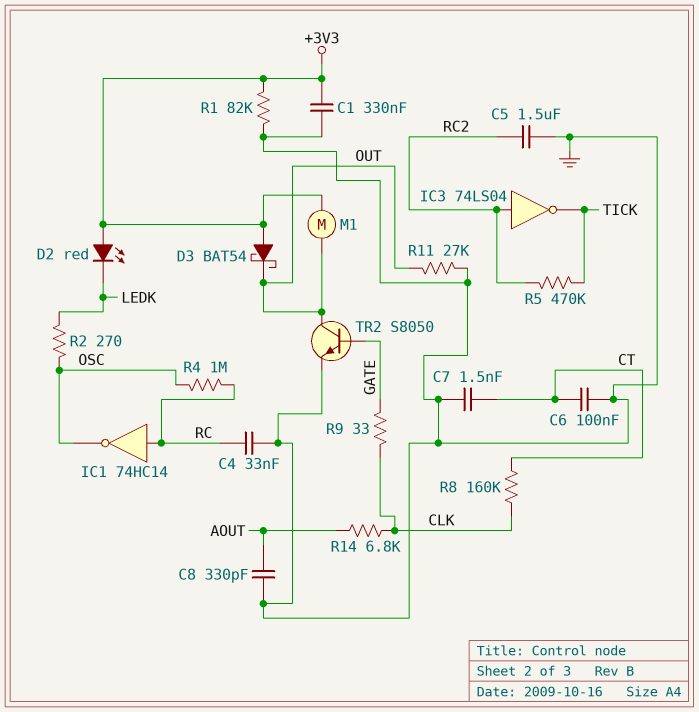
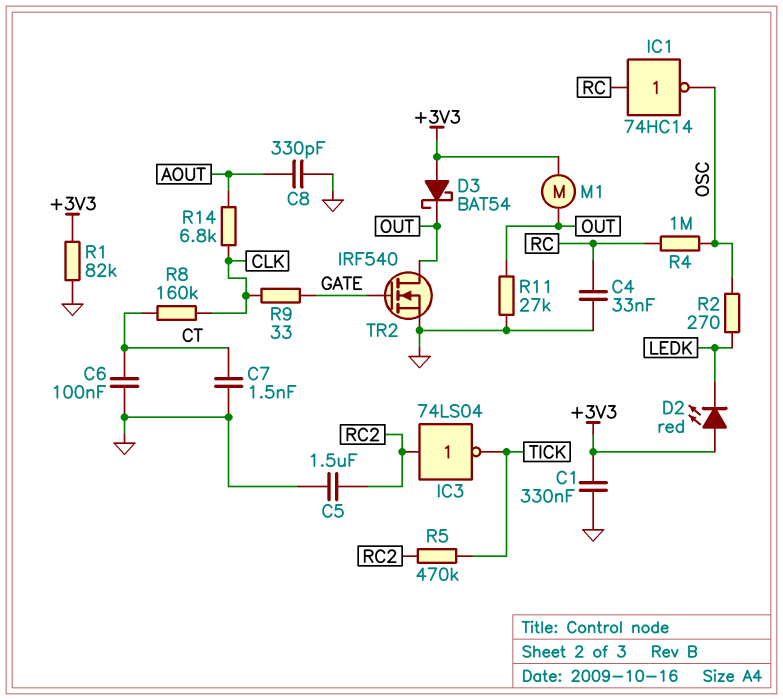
TR2: NPN S8050 (B GATE, C OUT, E GND) -> NMOS IRF540 (G GATE, D OUT, S GND)

